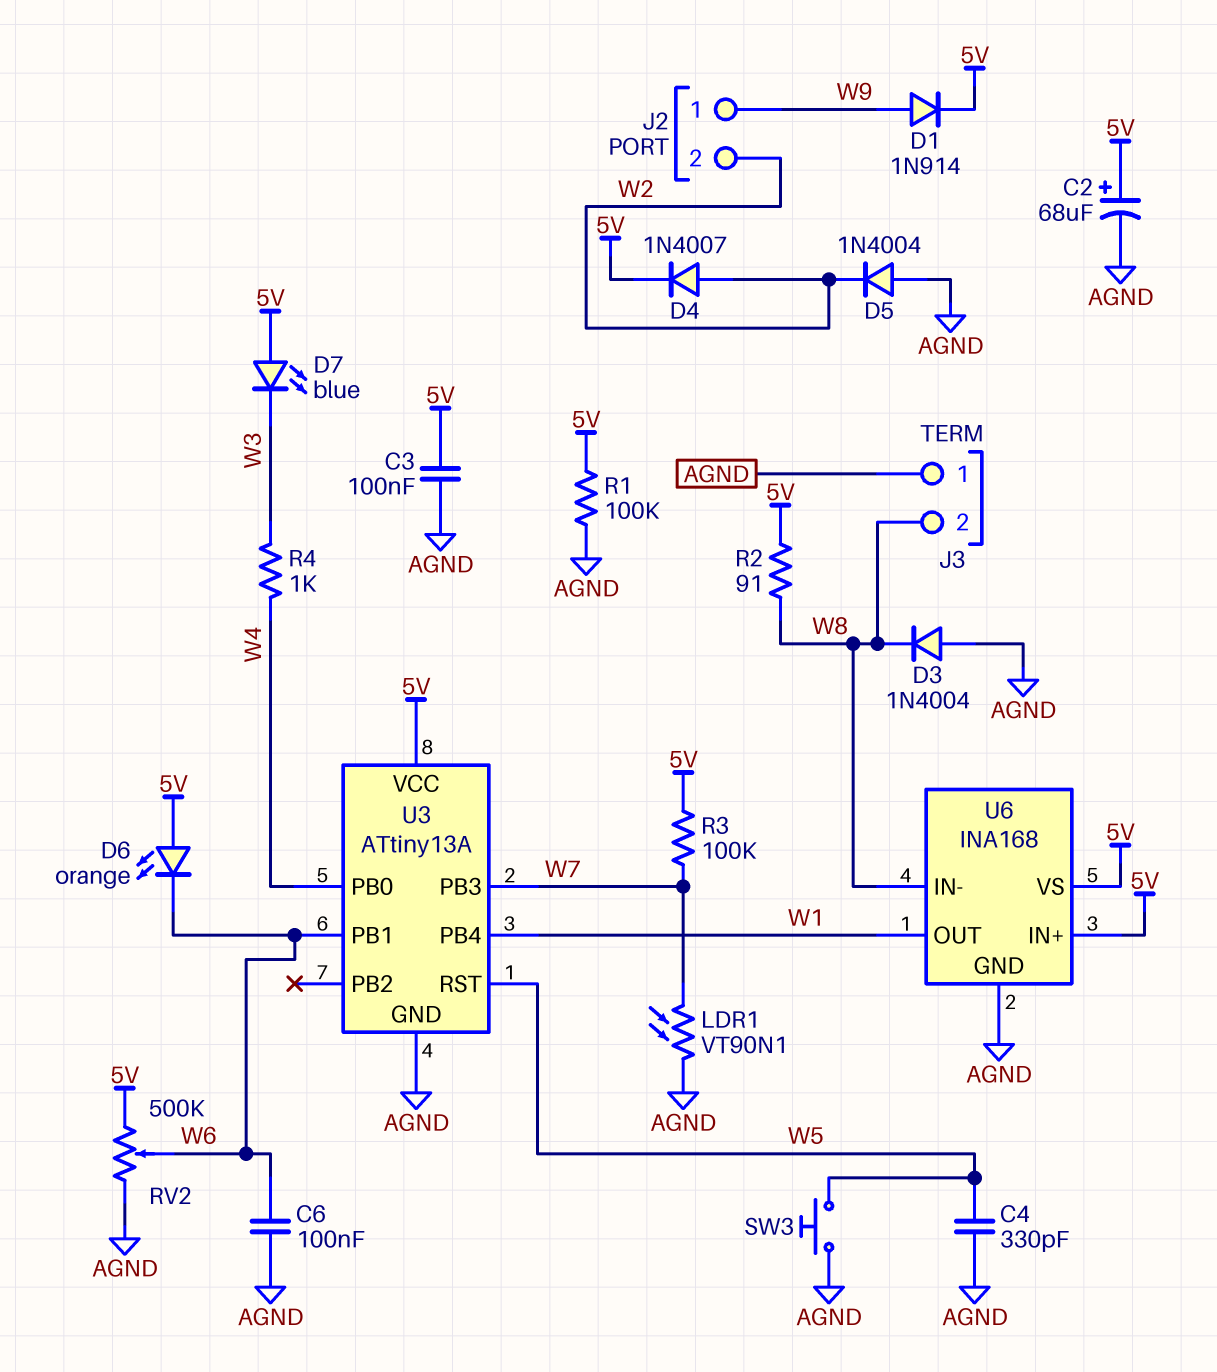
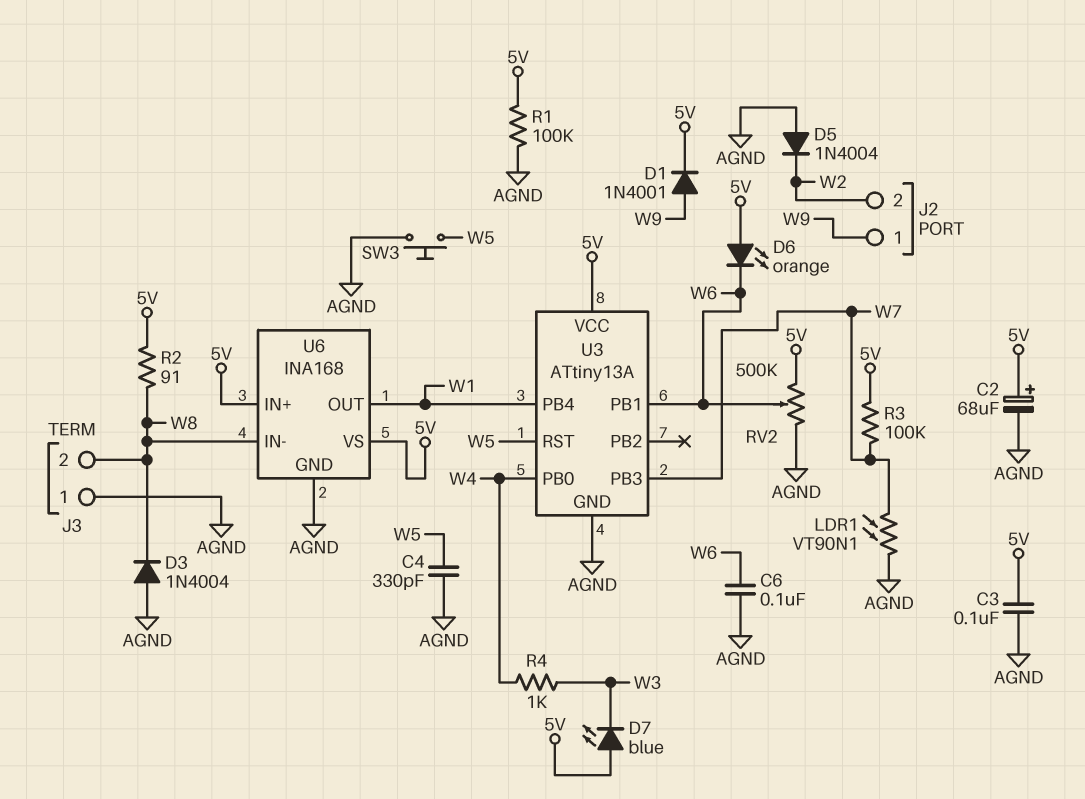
D1: diode 1N914 (A W9, K 5V) -> diode 1N4001 (A W9, K 5V)
D4: diode 1N4007 (A W2, K 5V) -> none

